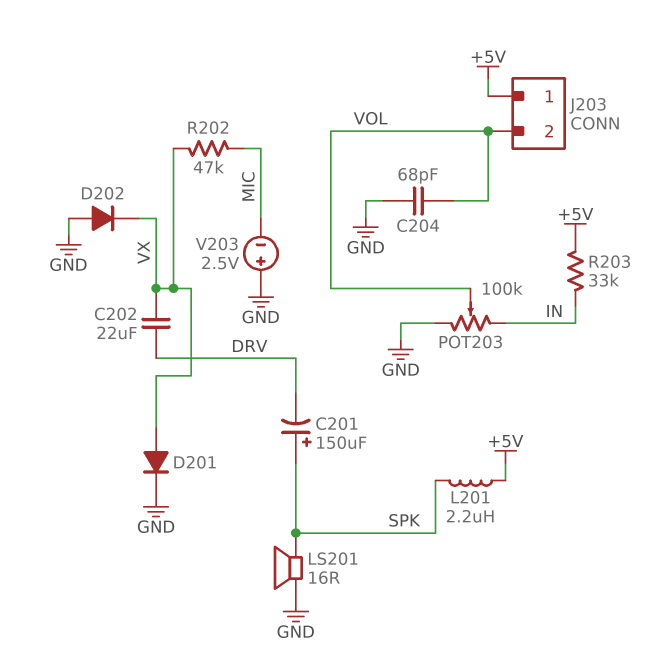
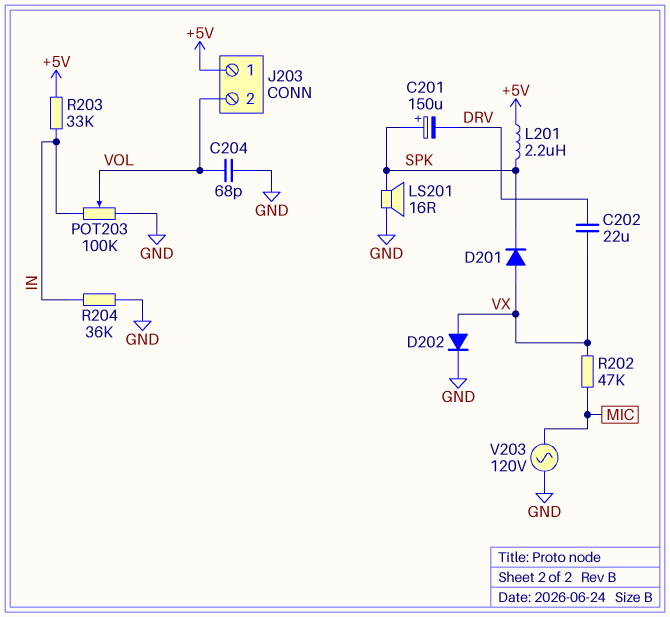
D201: diode (A VX, K GND) -> diode (A VX, K SPK)
D202: diode (A GND, K VX) -> diode (A VX, K GND)
R204: none -> 36k (GND, IN)
V203: 2.5V (plus GND, minus MIC) -> AC 120V (GND, MIC)

